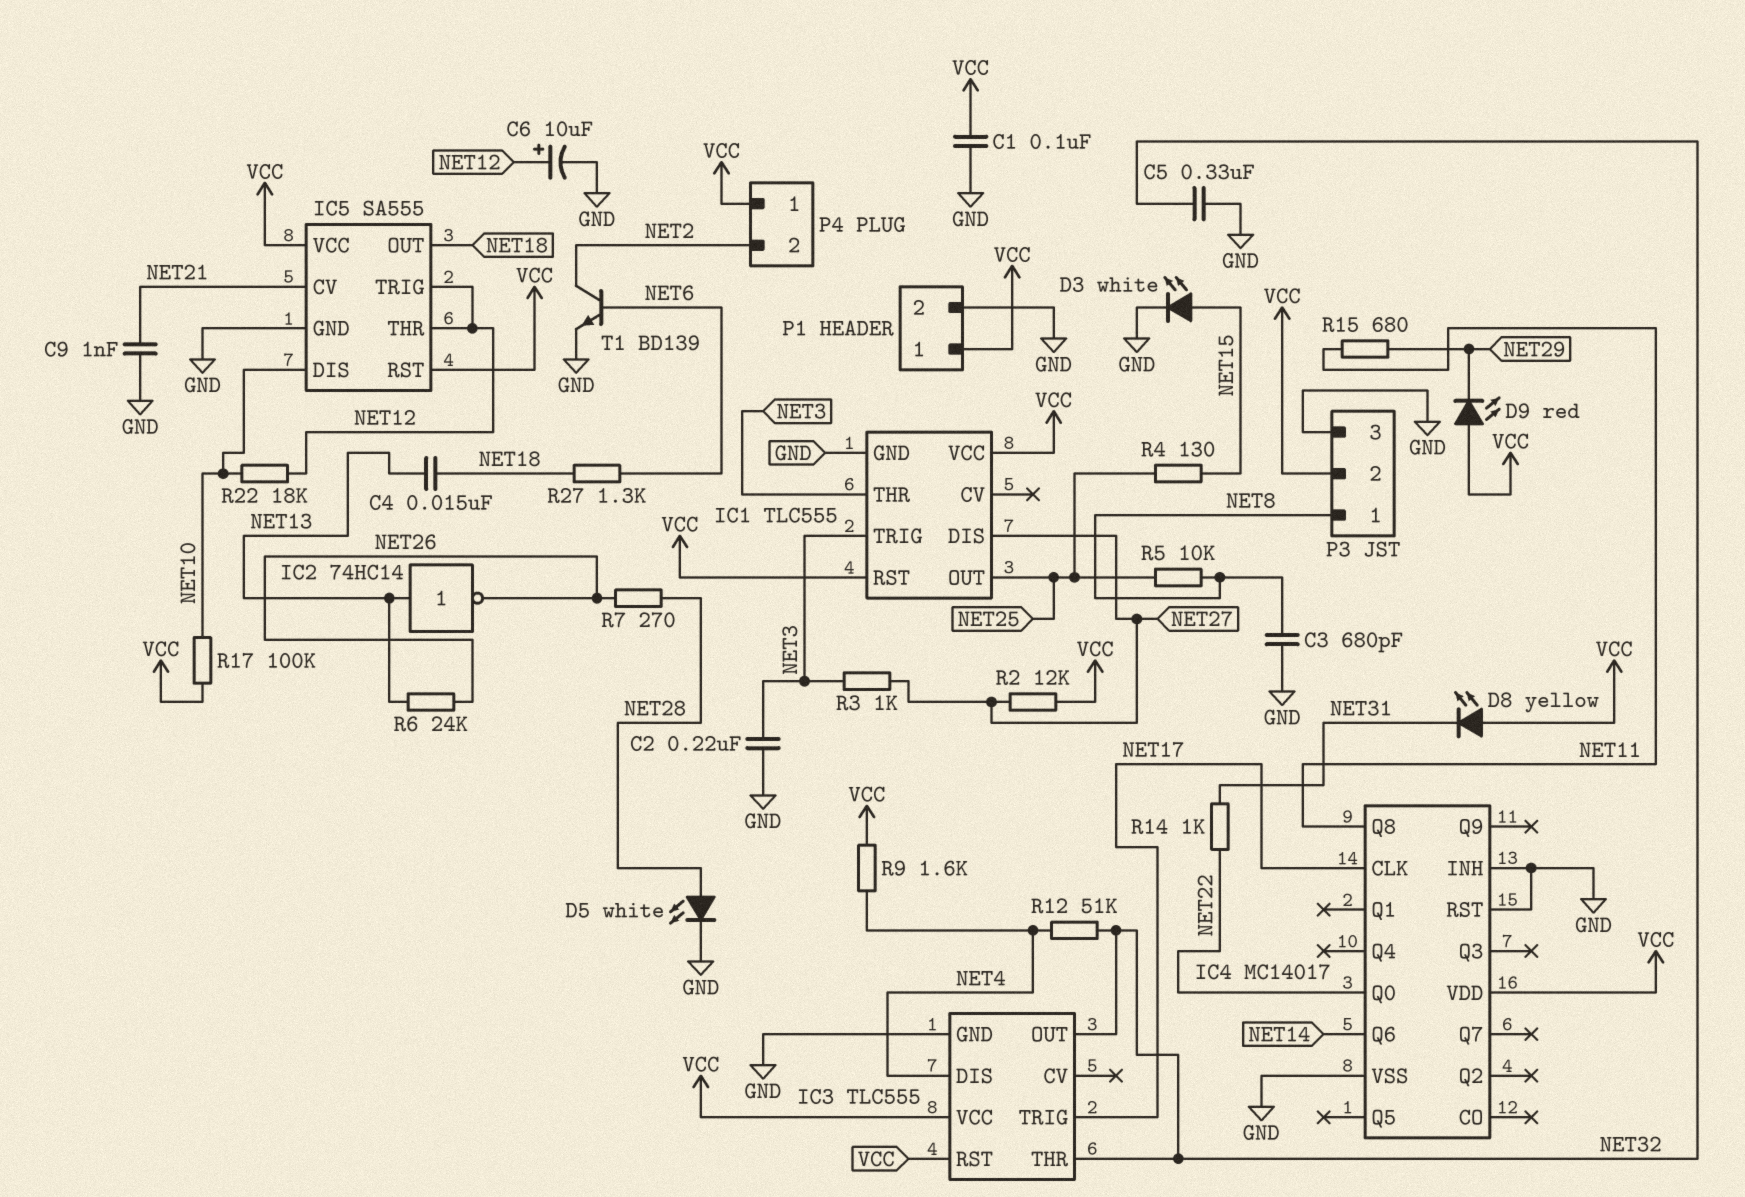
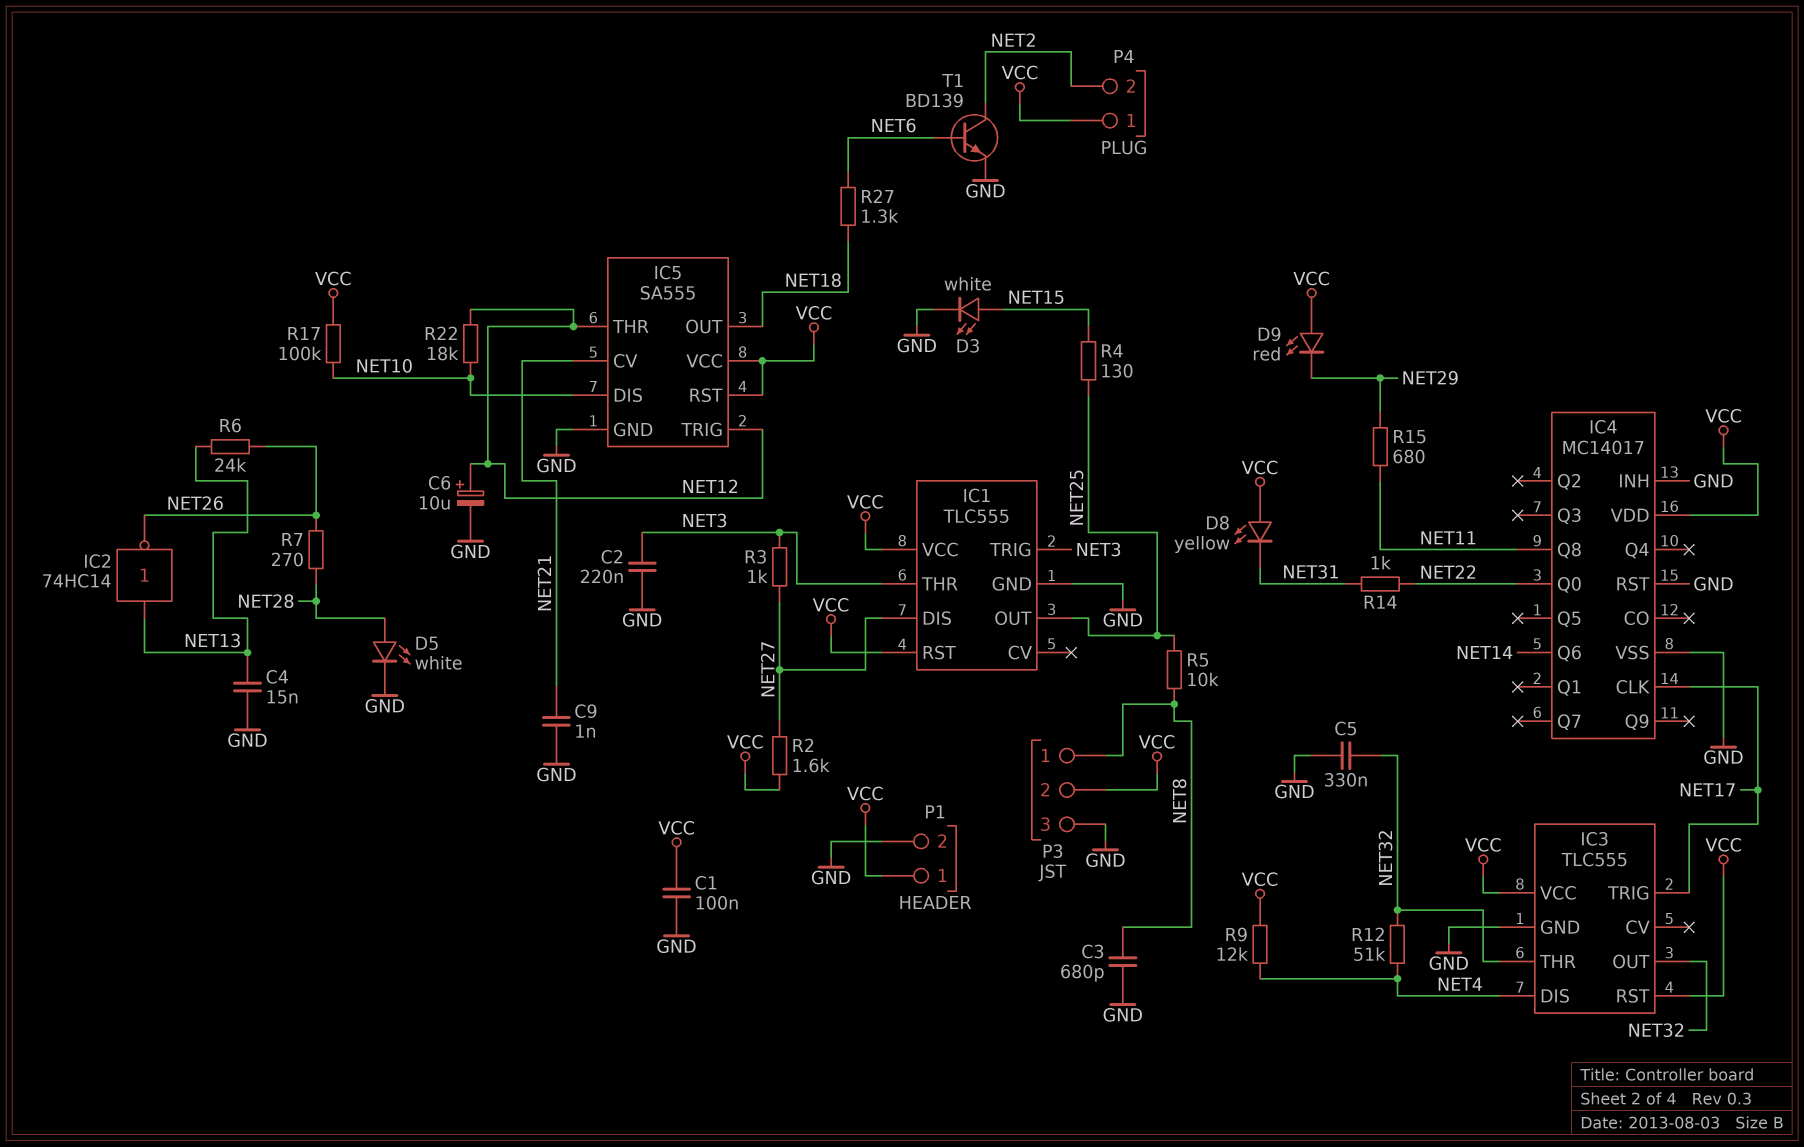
C4: 15nF (NET13, NET18) -> 15nF (GND, NET13)
R2: 12k (NET27, VCC) -> 1.6k (NET27, VCC)
R9: 1.6k (NET4, VCC) -> 12k (NET4, VCC)

